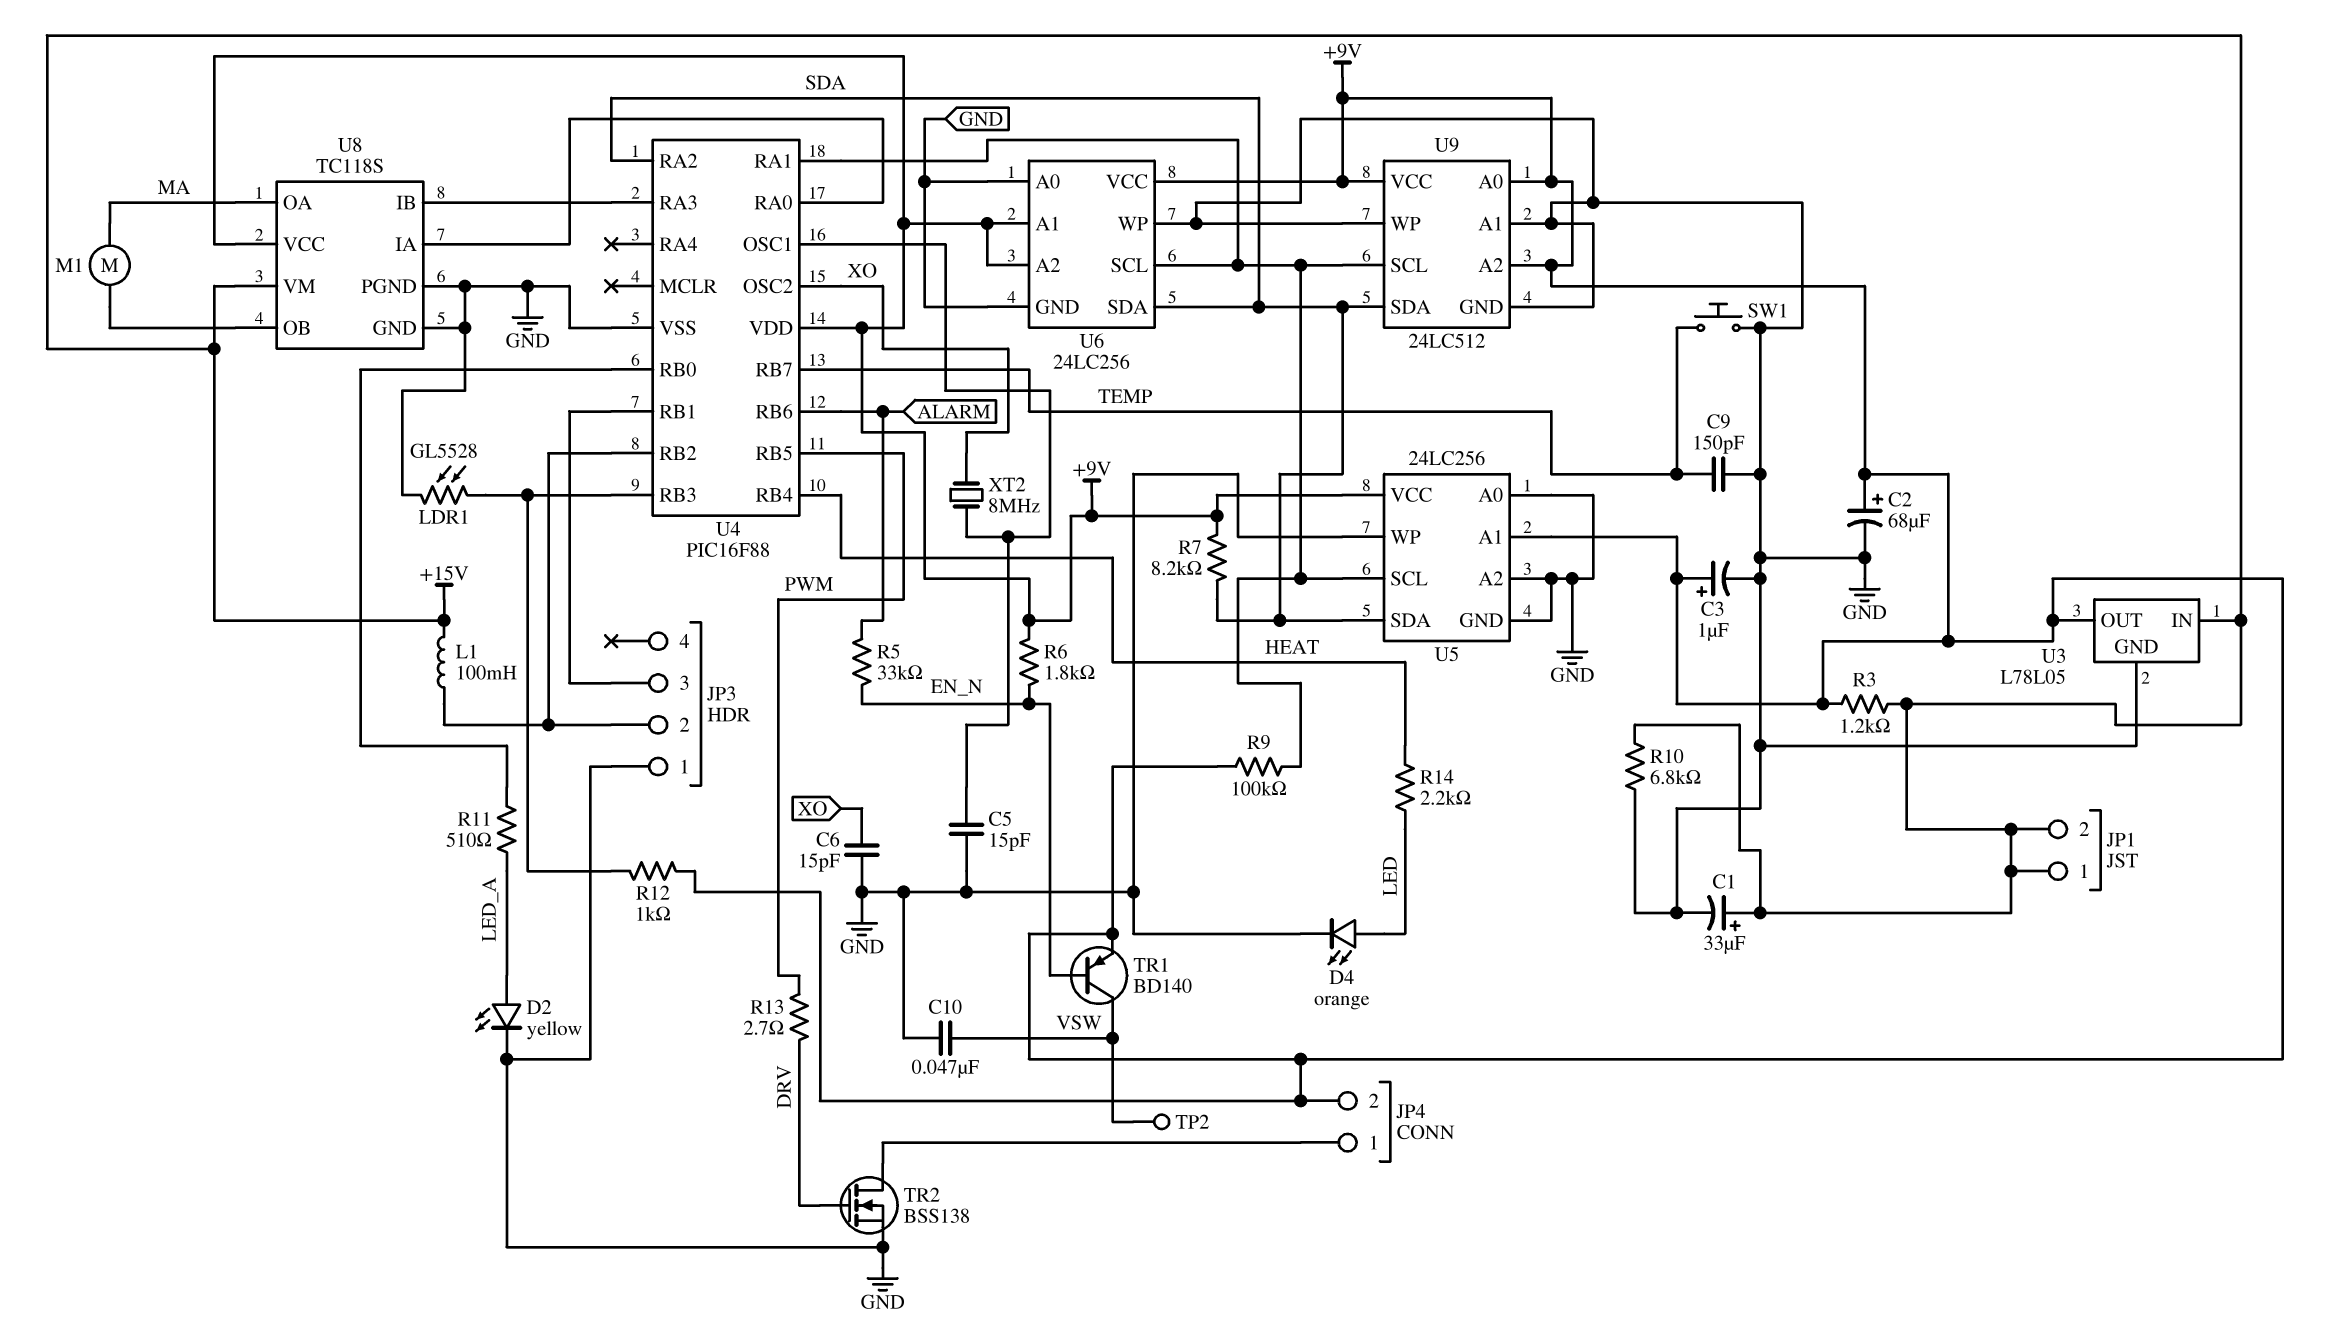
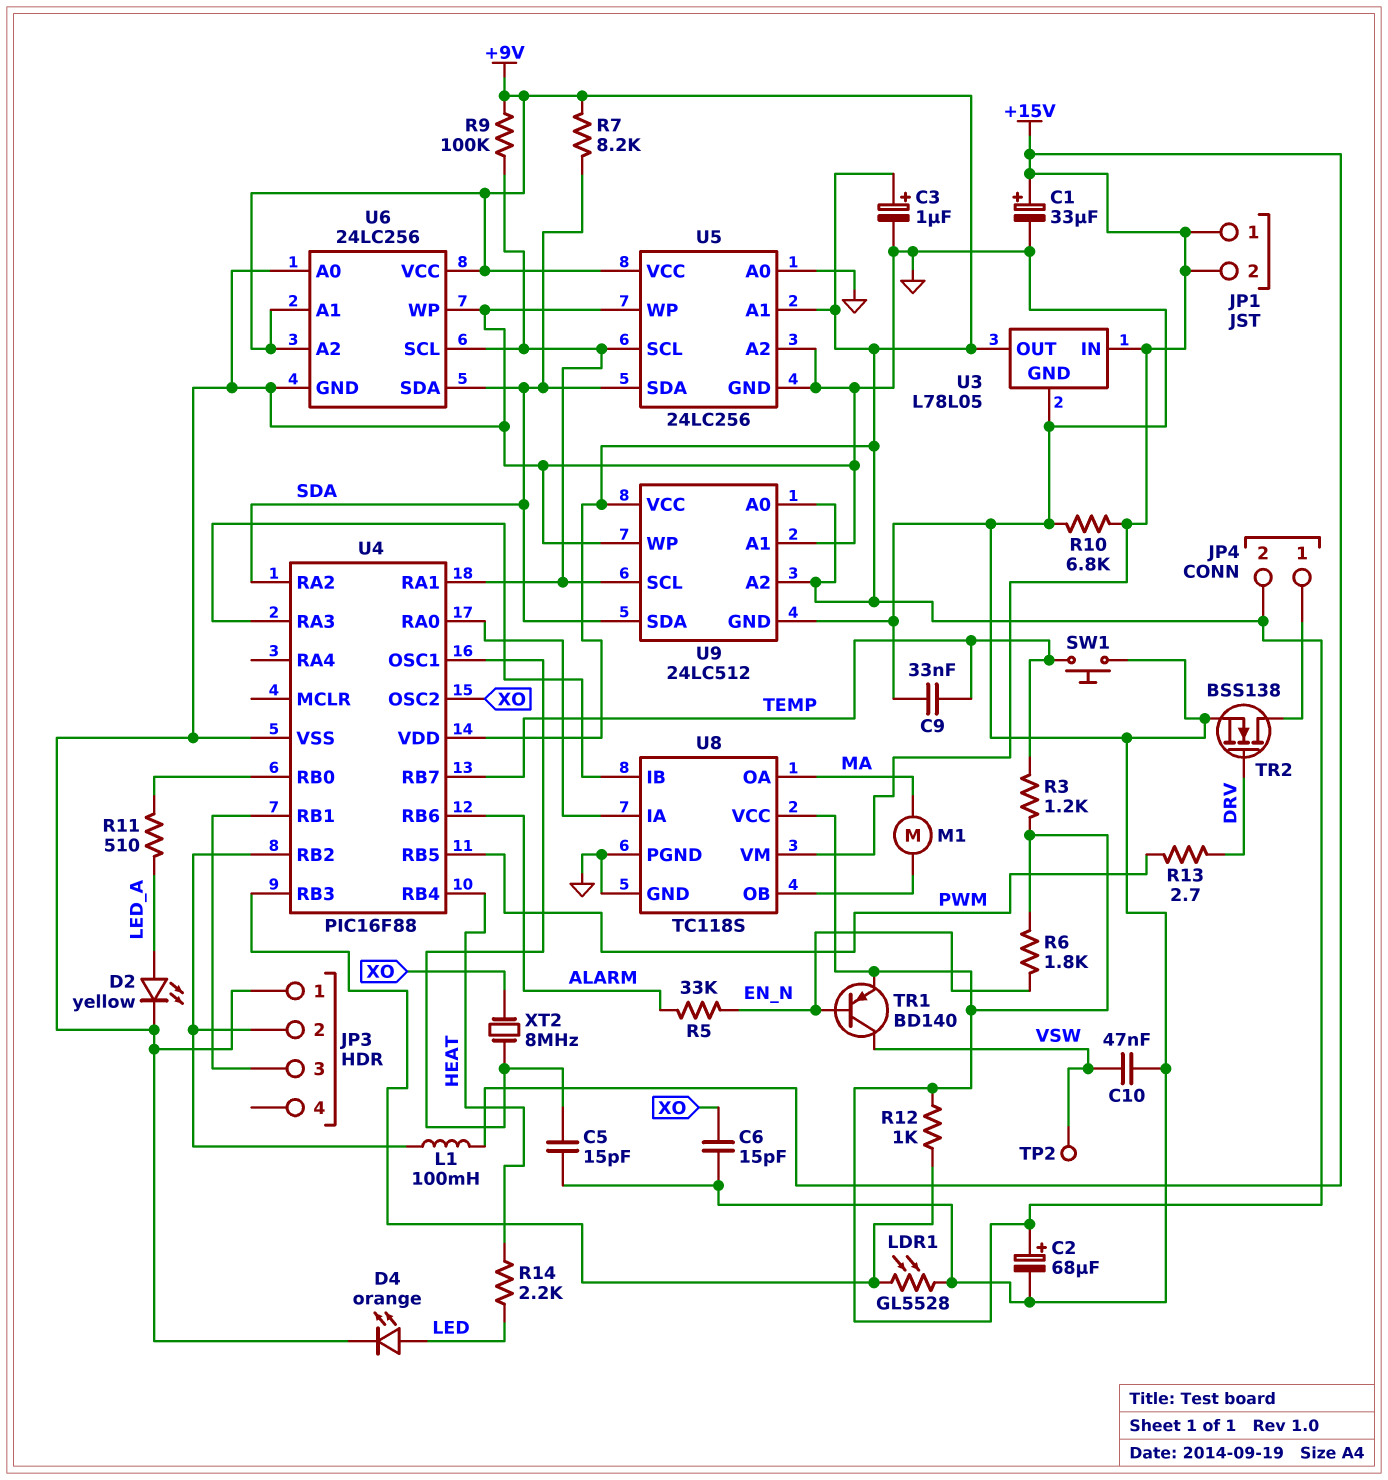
C9: 150pF (GND, TEMP) -> 33nF (GND, TEMP)
R3: 1.2k (+9V, +15V) -> 1.2k (+9V, TEMP)

